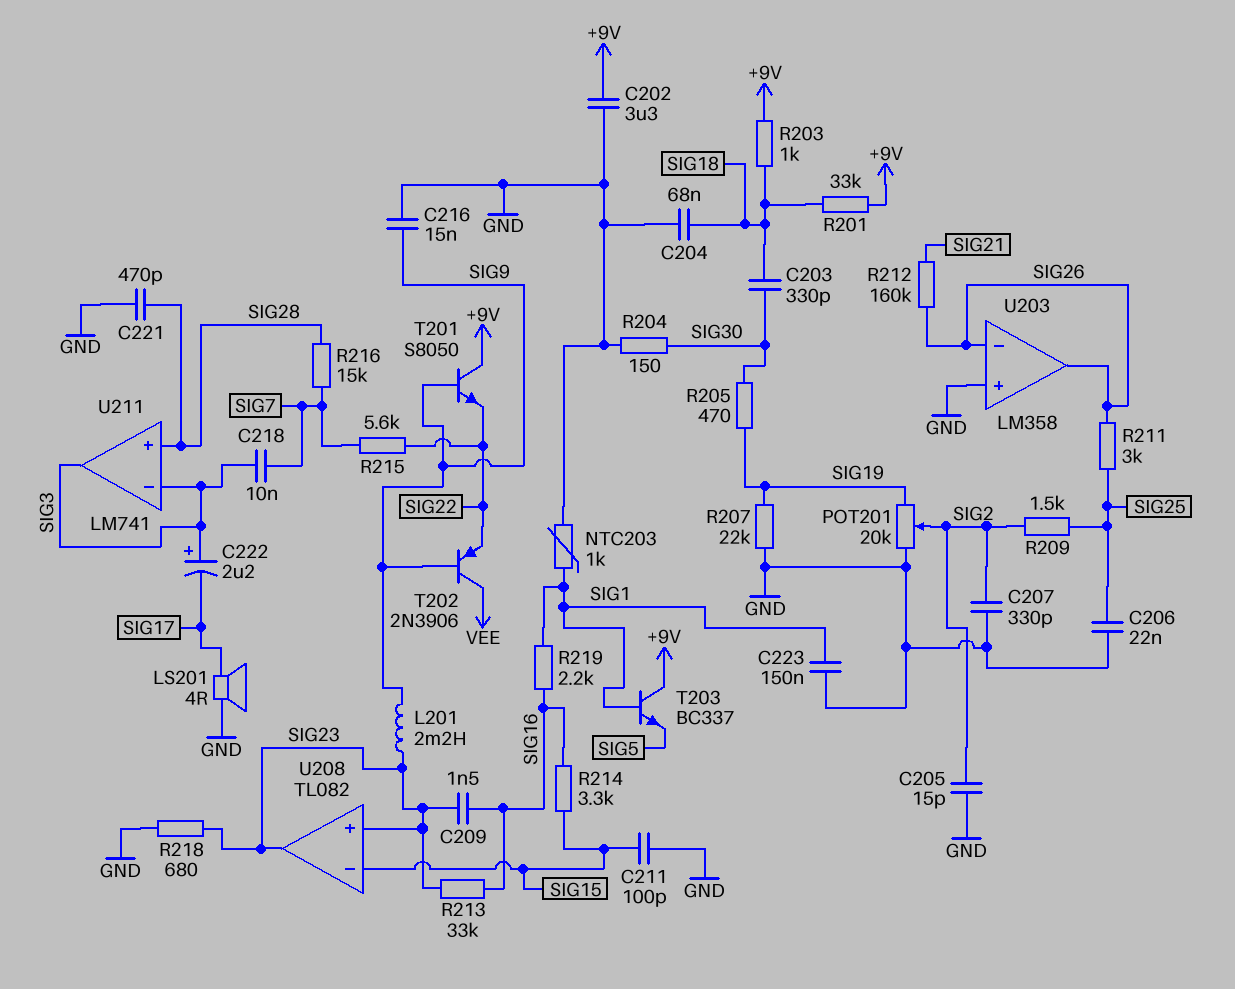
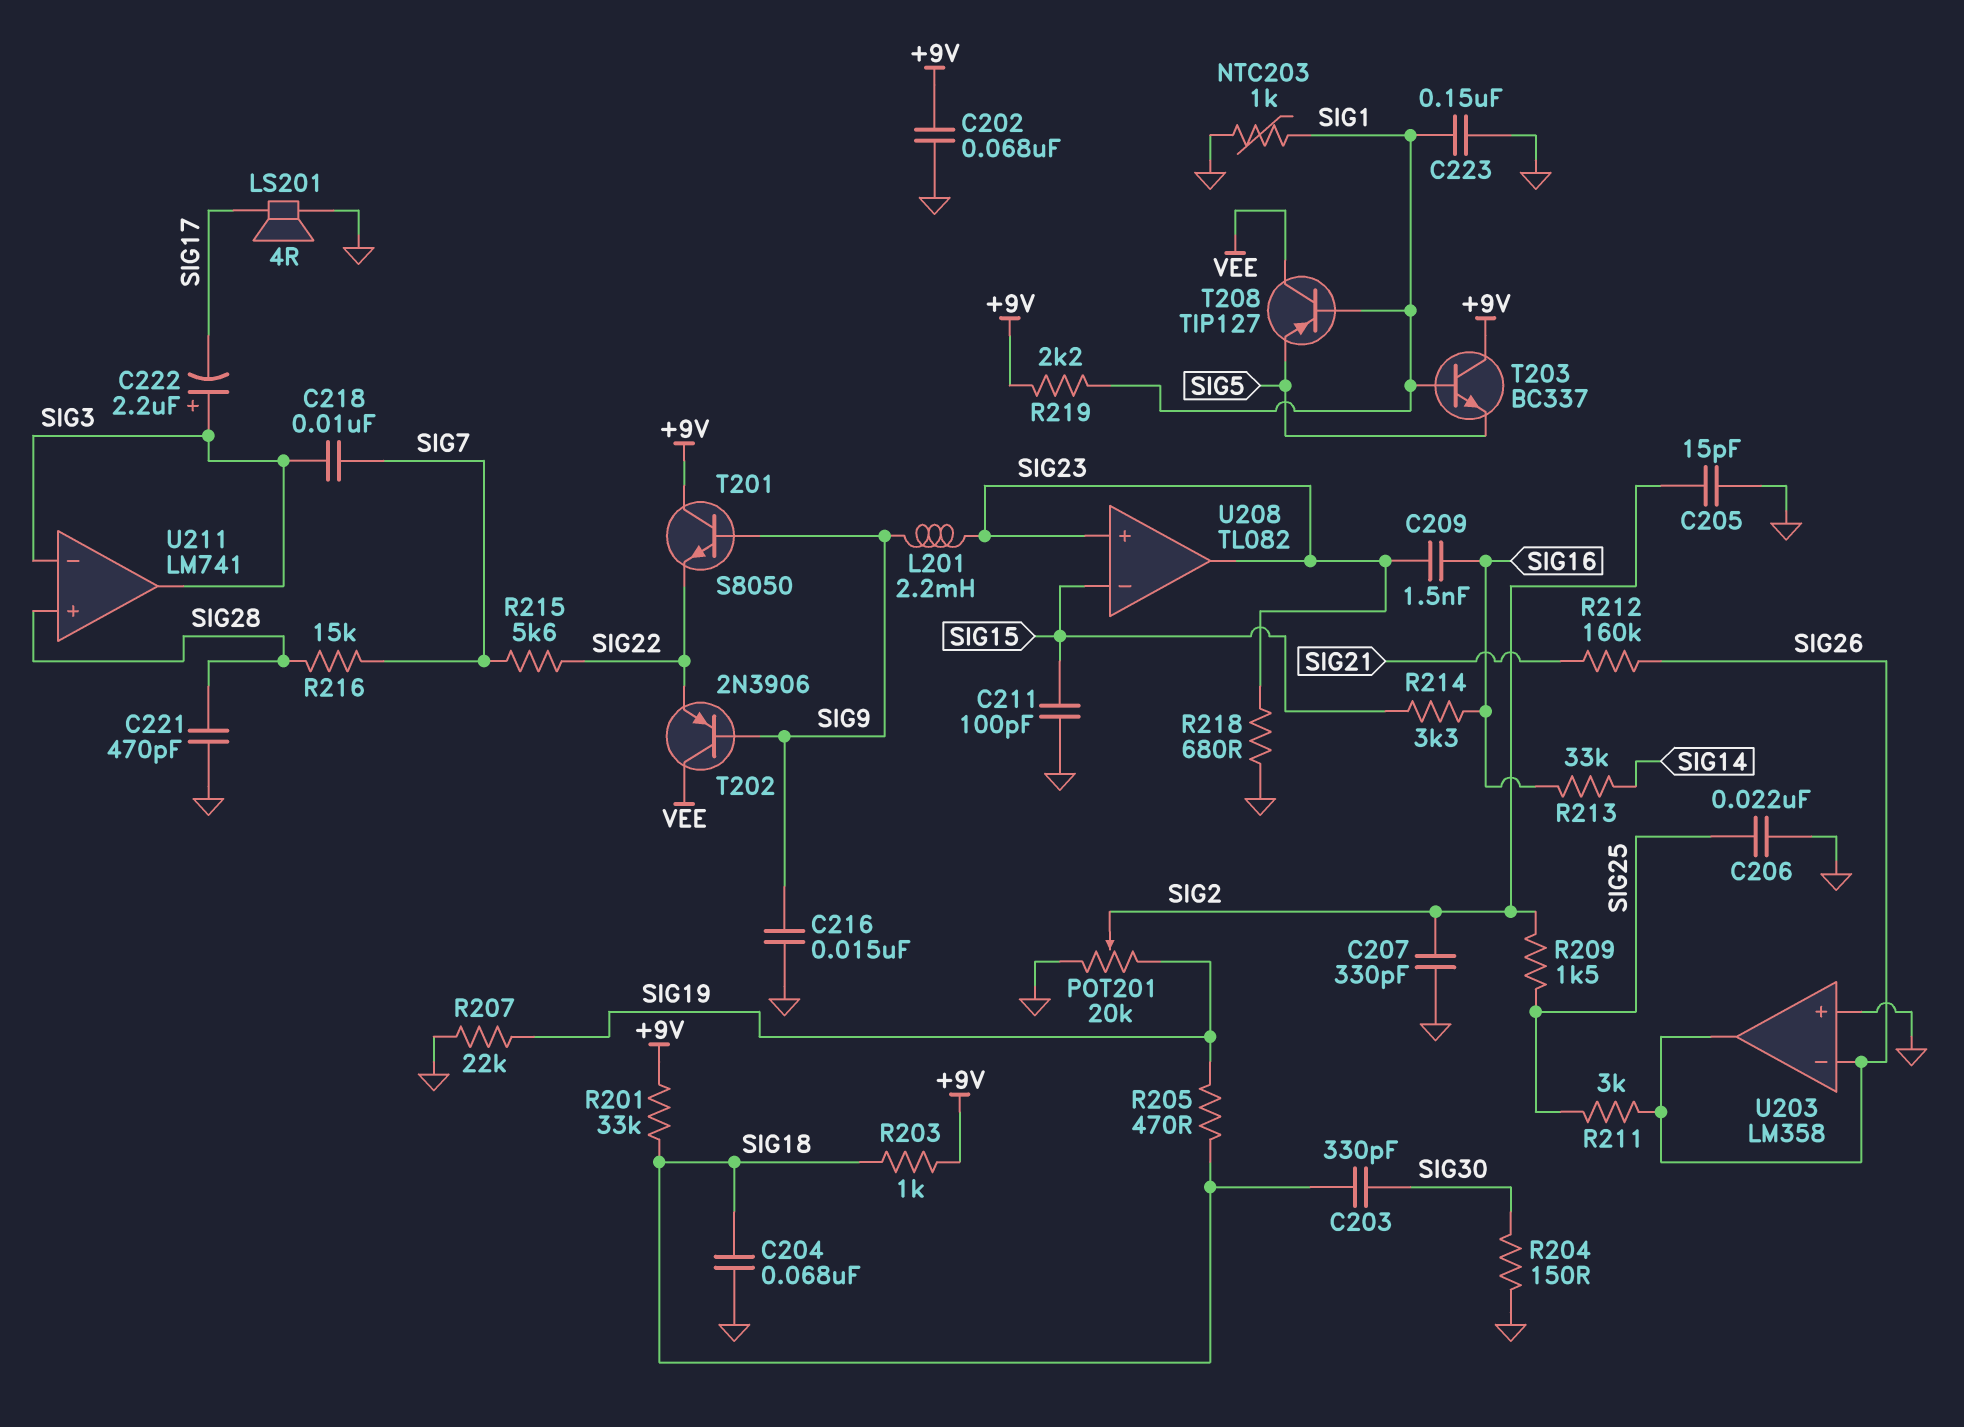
C202: 3.3uF (+9V, GND) -> 68nF (+9V, GND)
R205: 470 (SIG19, SIG30) -> 470 (SIG18, SIG19)
R213: 33k (SIG16, SIG23) -> 33k (SIG14, SIG16)
R219: 2.2k (SIG1, SIG16) -> 2.2k (+9V, SIG1)
T208: none -> PNP TIP127 (B SIG1, C VEE, E SIG5)

